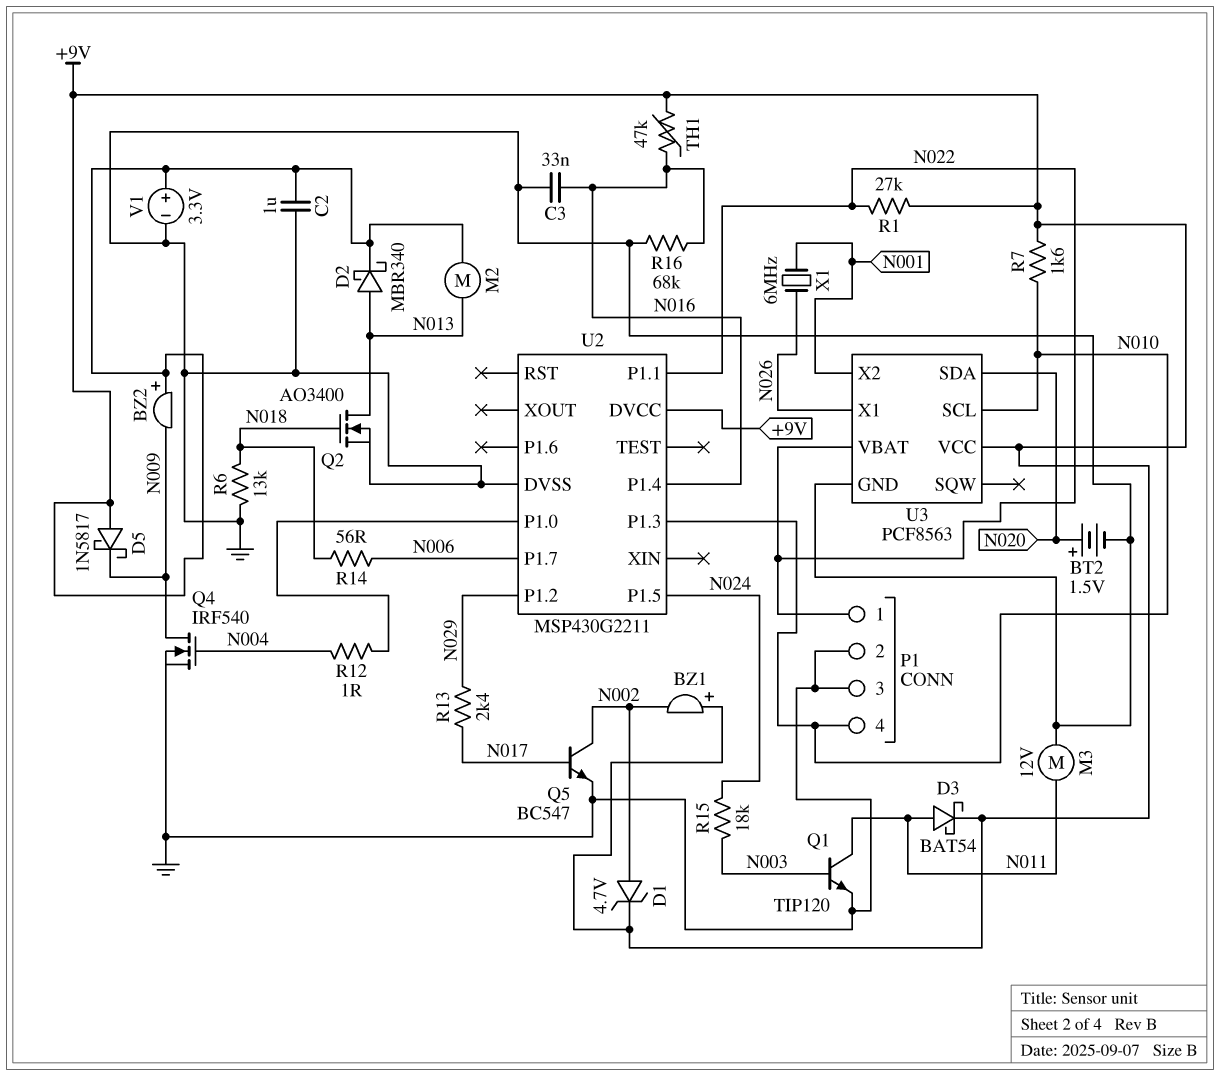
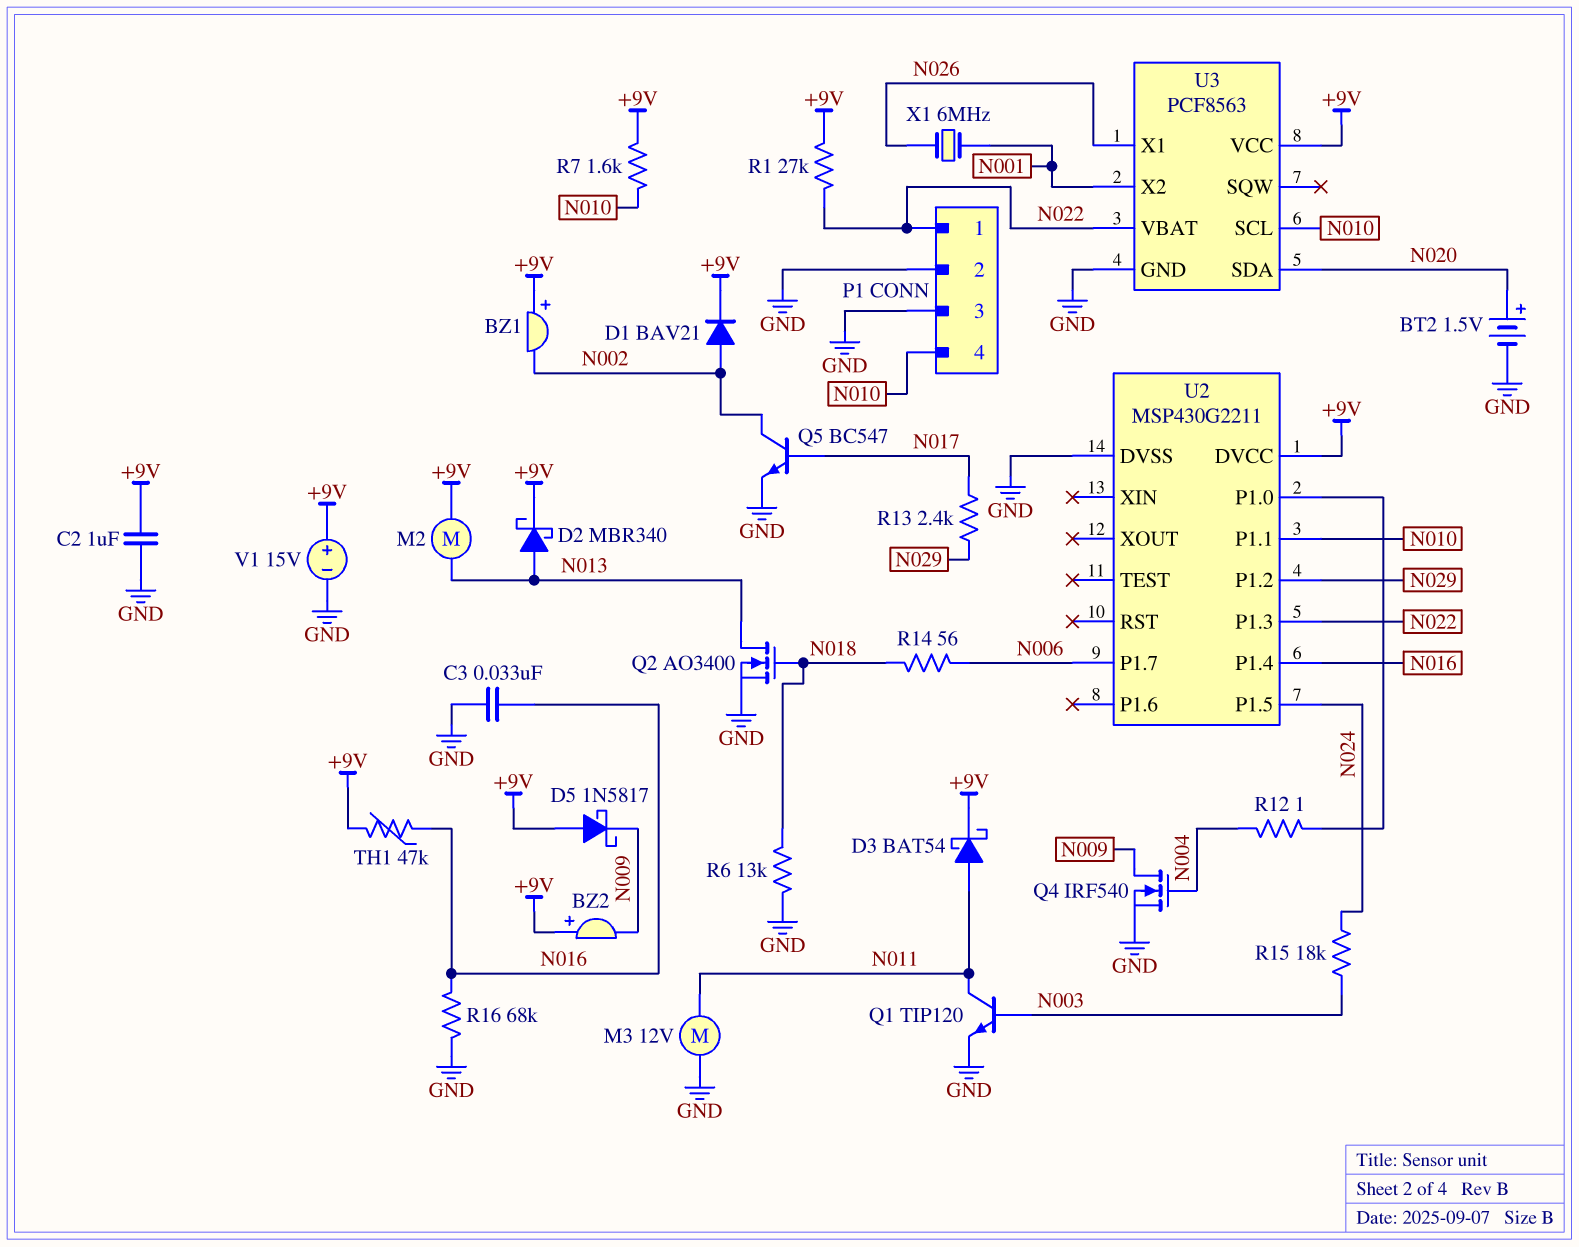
D1: zener 4.7V (A N002, K +9V) -> diode BAV21 (A N002, K +9V)
U2 pin P1.1: N022 -> N010
U2 pin P1.3: N010 -> N022
V1: 3.3V (plus +9V, minus GND) -> 15V (plus +9V, minus GND)

